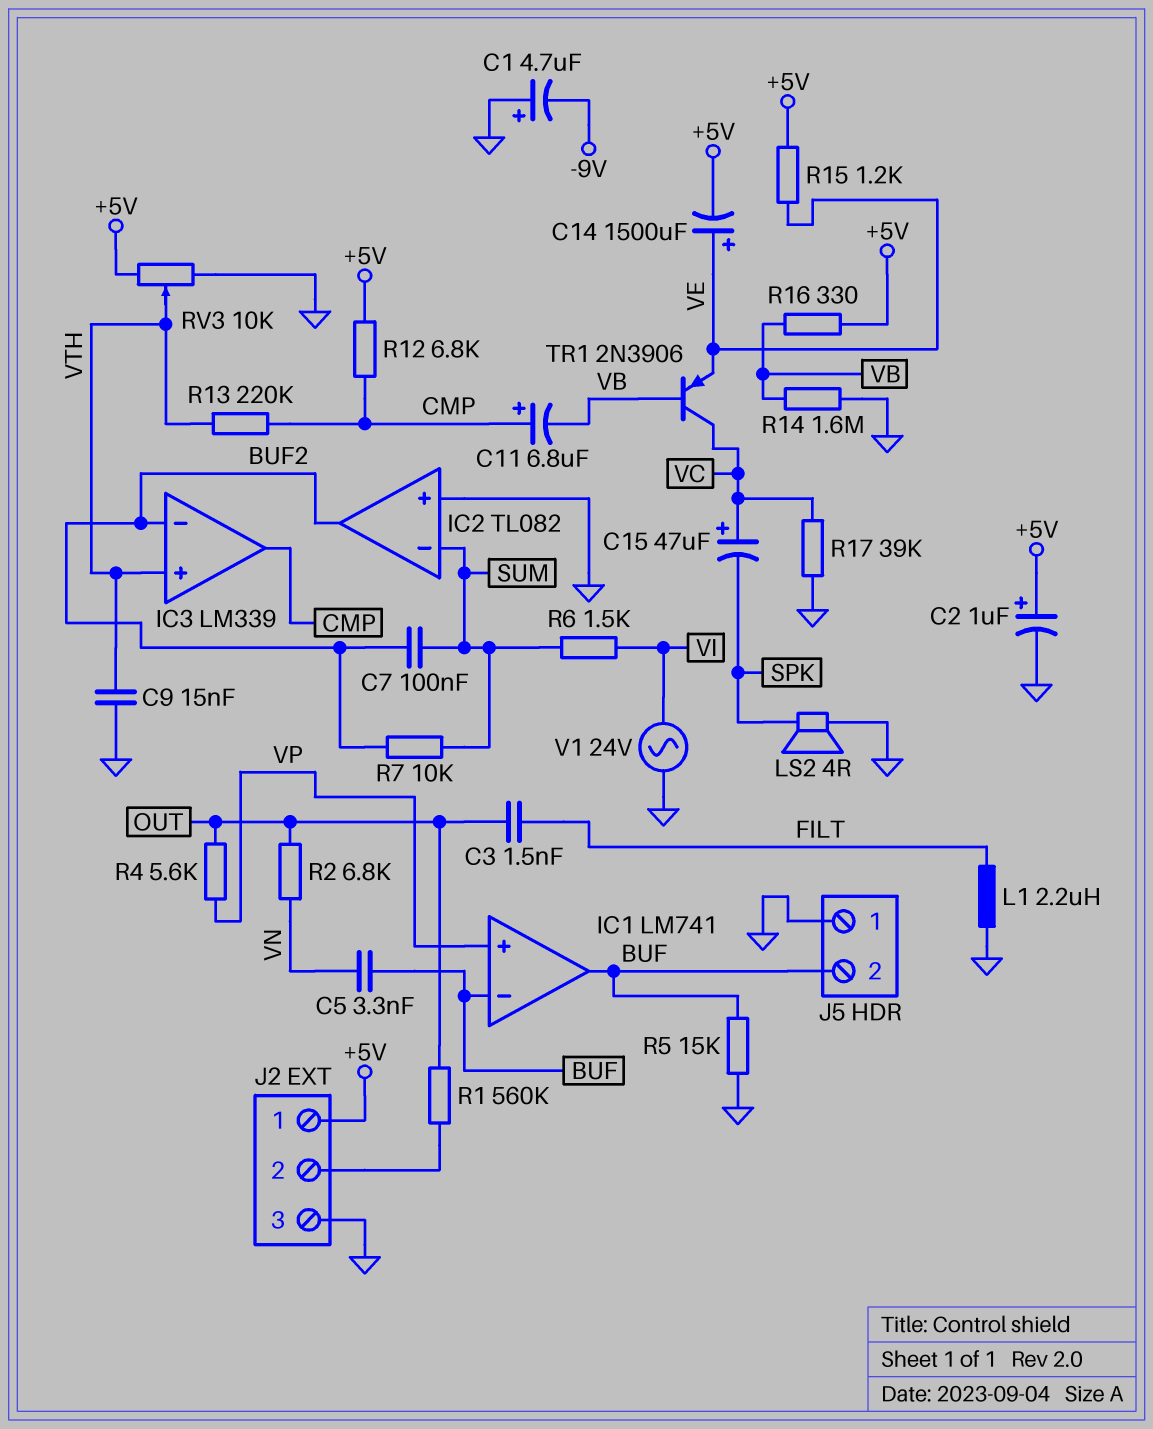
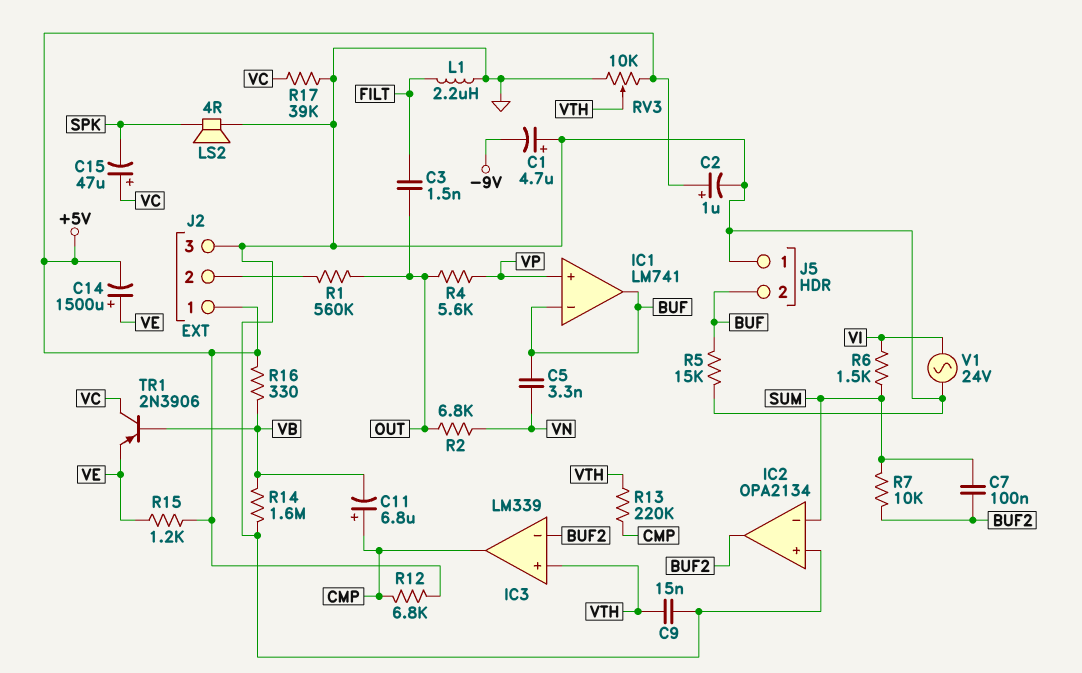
IC2: TL082 -> OPA2134

